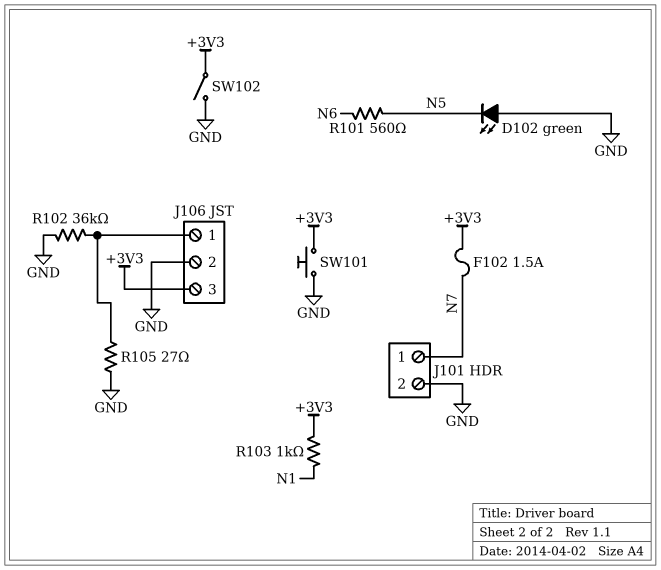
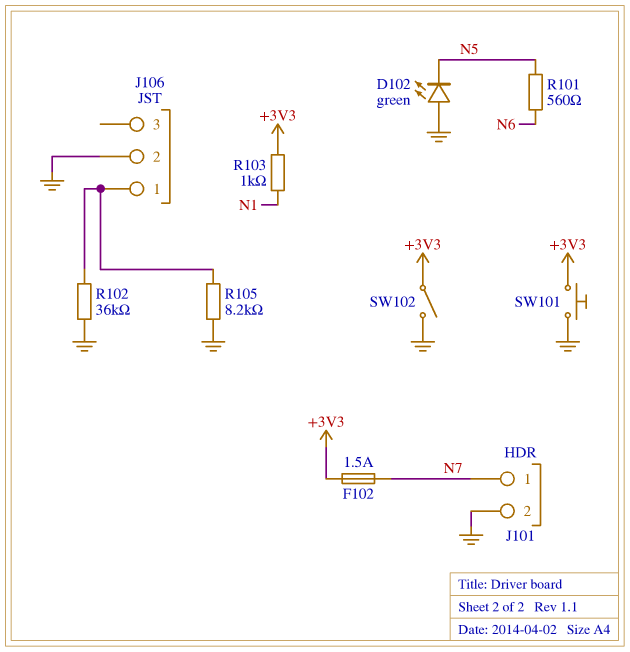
J106 pin 3: +3V3 -> none
R105: 27 (GND, J106/1) -> 8.2k (GND, J106/1)

